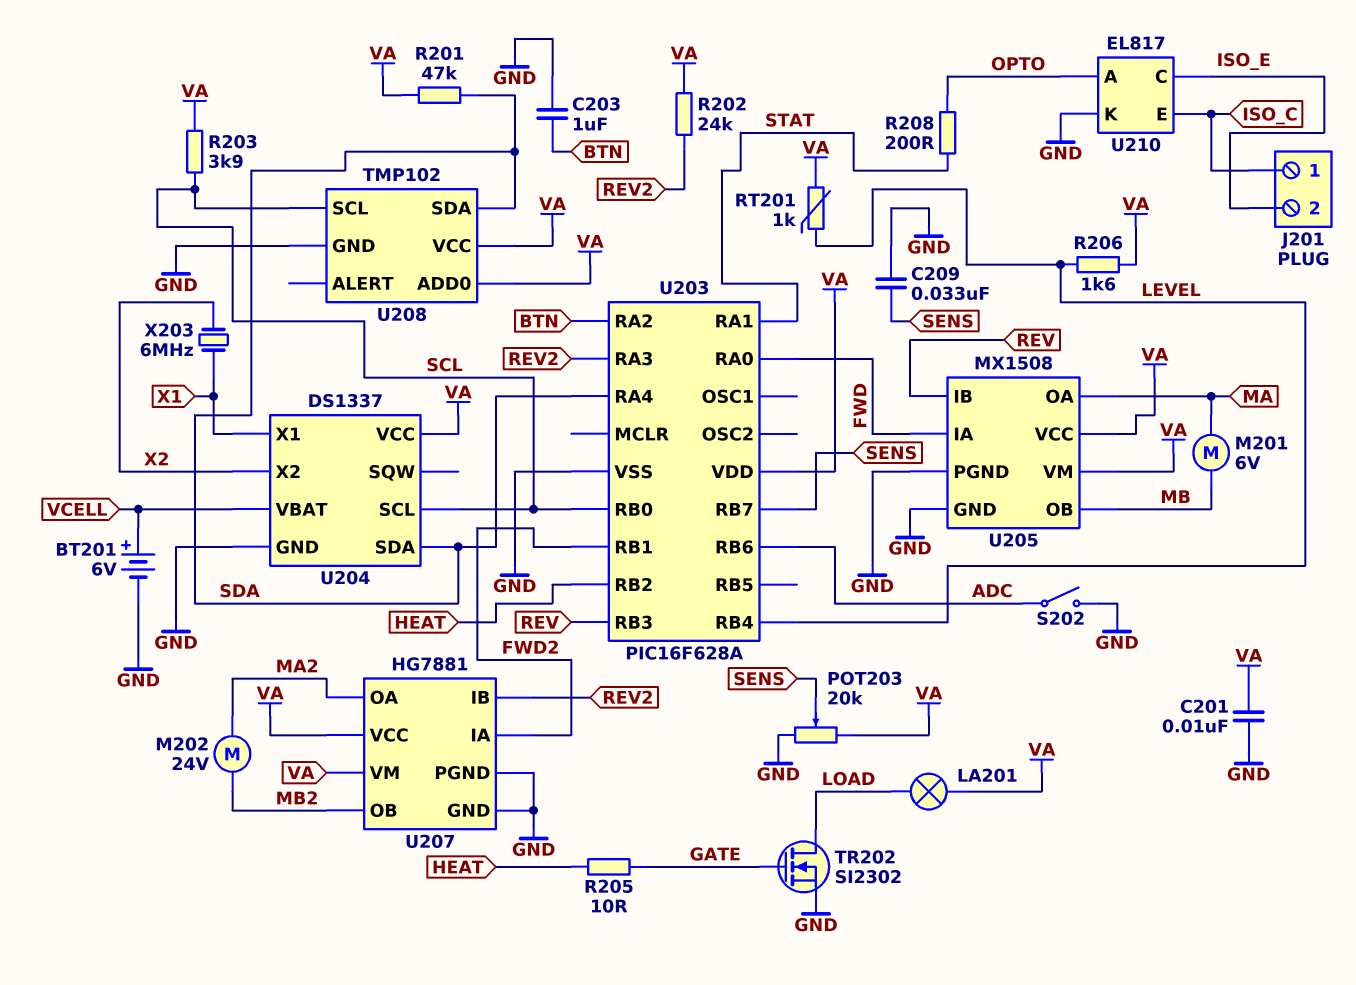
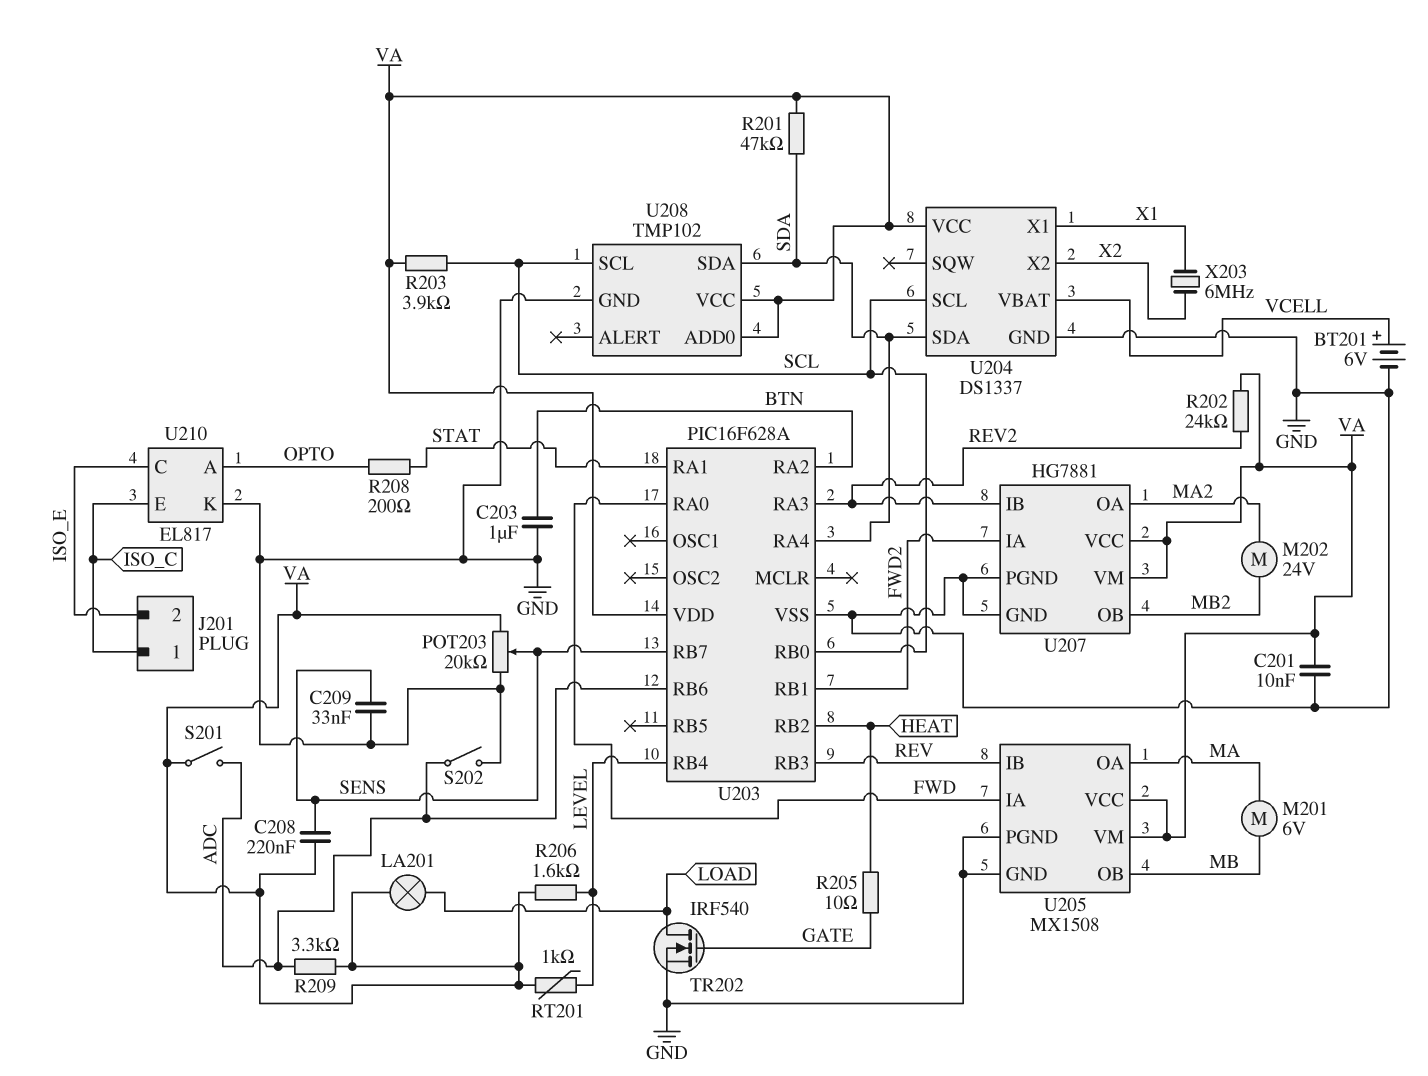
C208: none -> 220nF (SENS, VA)
R209: none -> 3.3k (ADC, VA)
S201: none -> switch (ADC, VA)
TR202: NMOS SI2302 (G GATE, D LOAD, S GND) -> NMOS IRF540 (G GATE, D LOAD, S GND)

